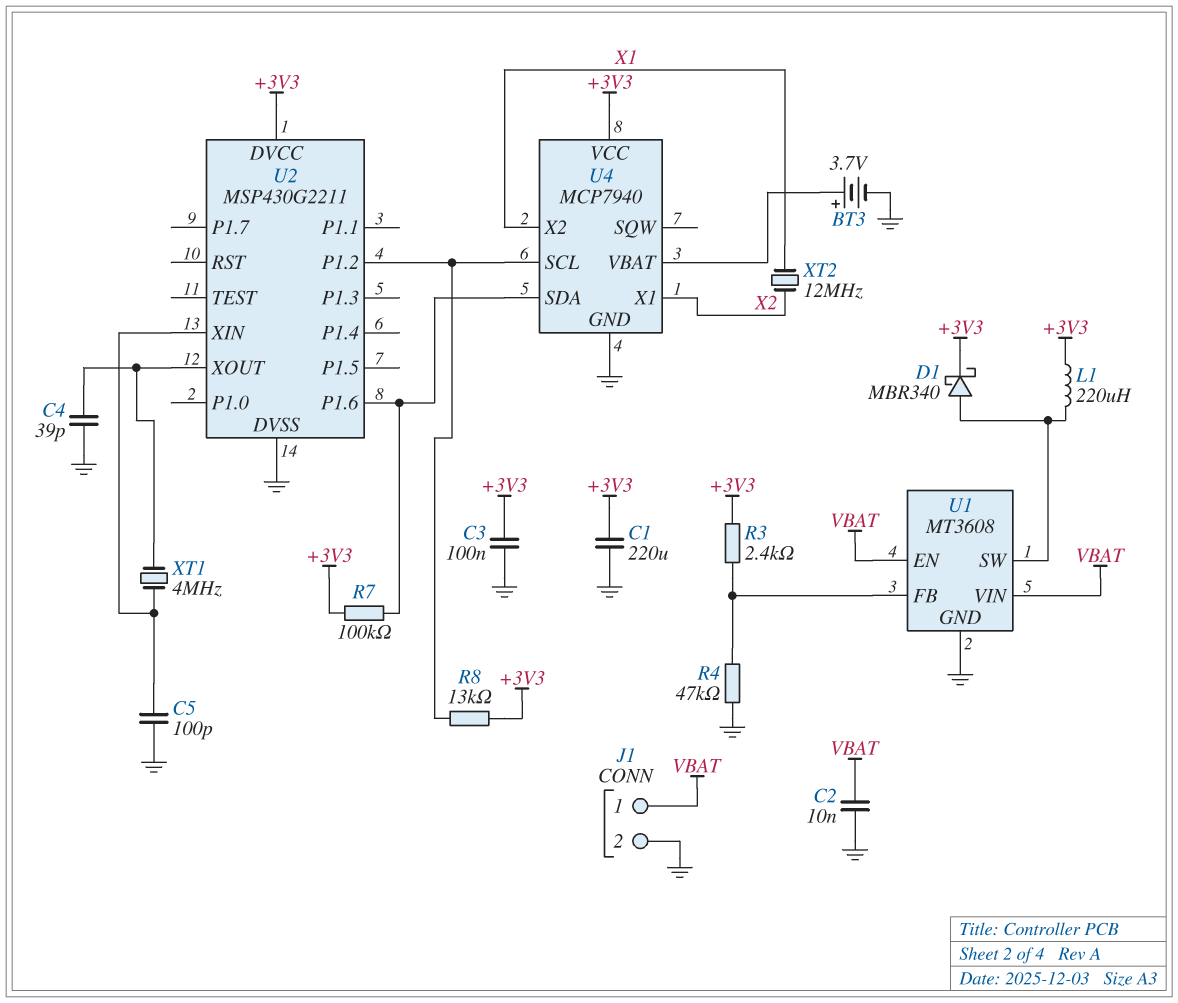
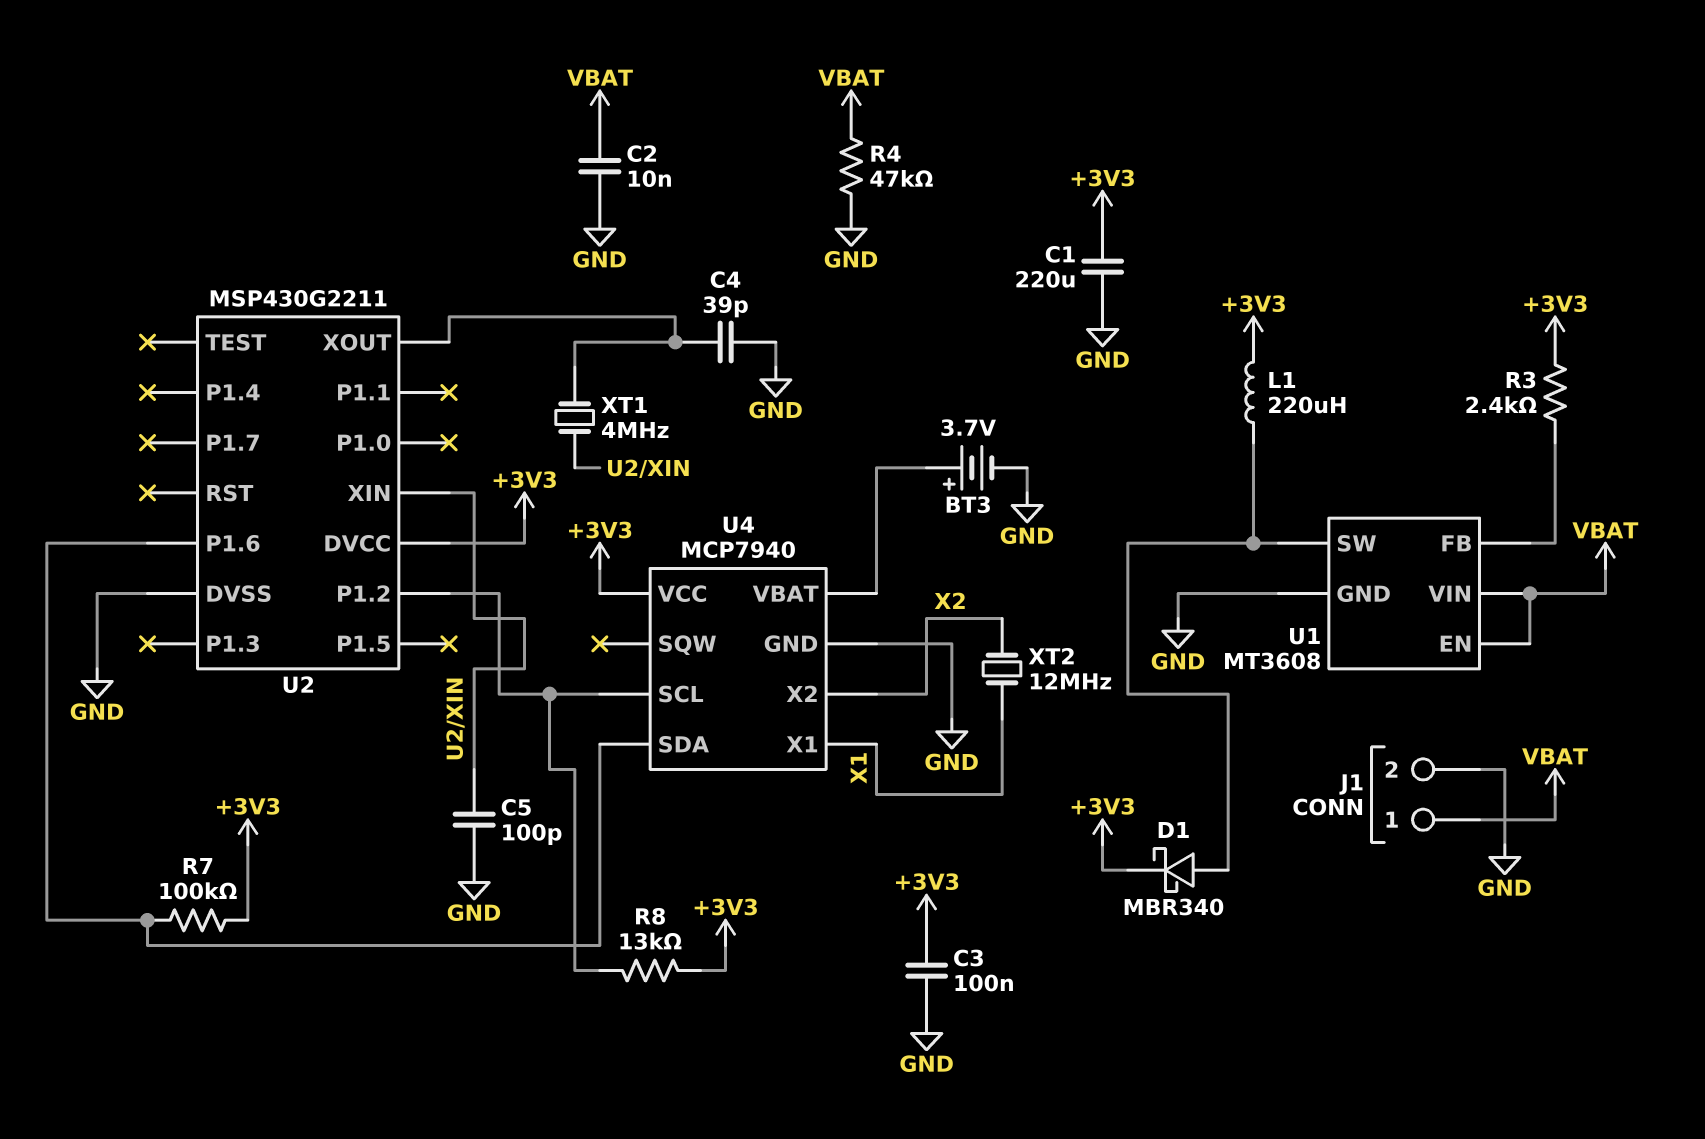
R4: 47k (GND, U1/FB) -> 47k (GND, VBAT)
U4 pin X1: X2 -> X1
U4 pin X2: X1 -> X2

